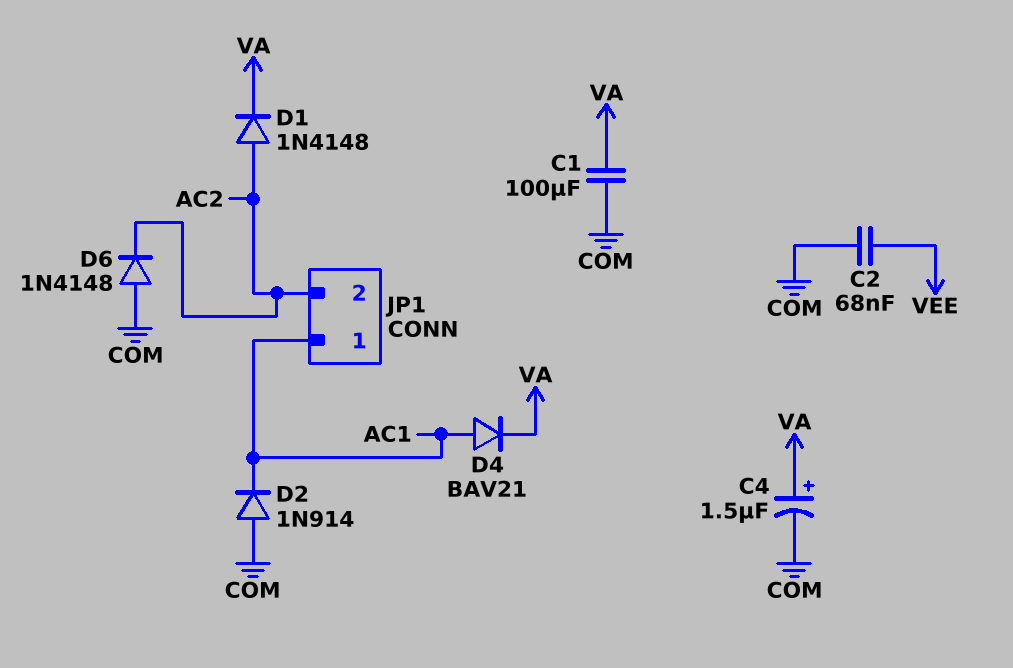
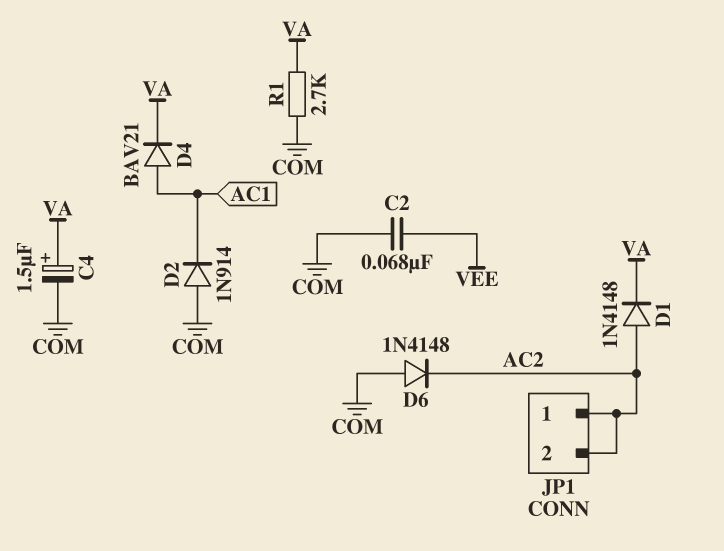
C1: 100uF (COM, VA) -> none
JP1 pin 1: AC1 -> AC2
R1: none -> 2.7k (COM, VA)

